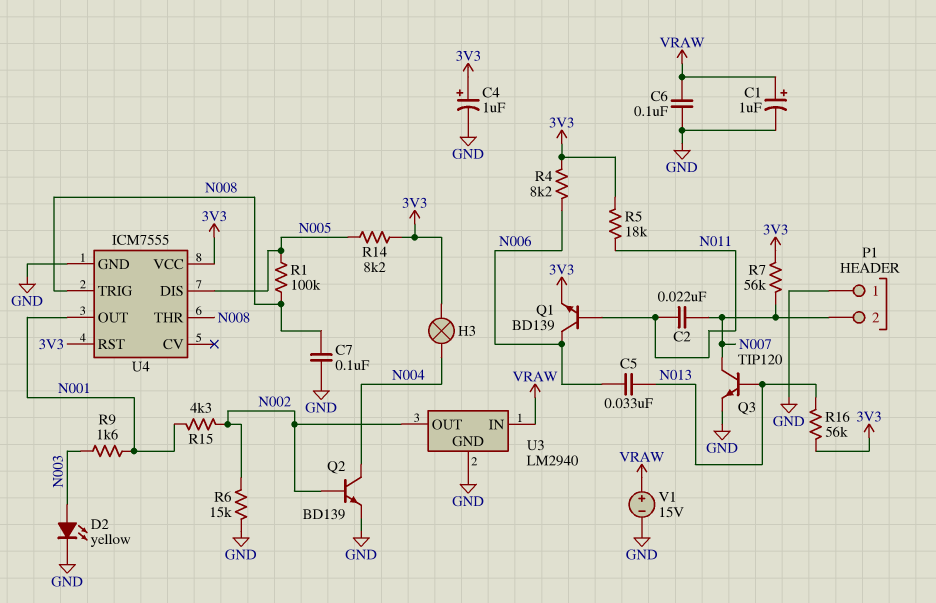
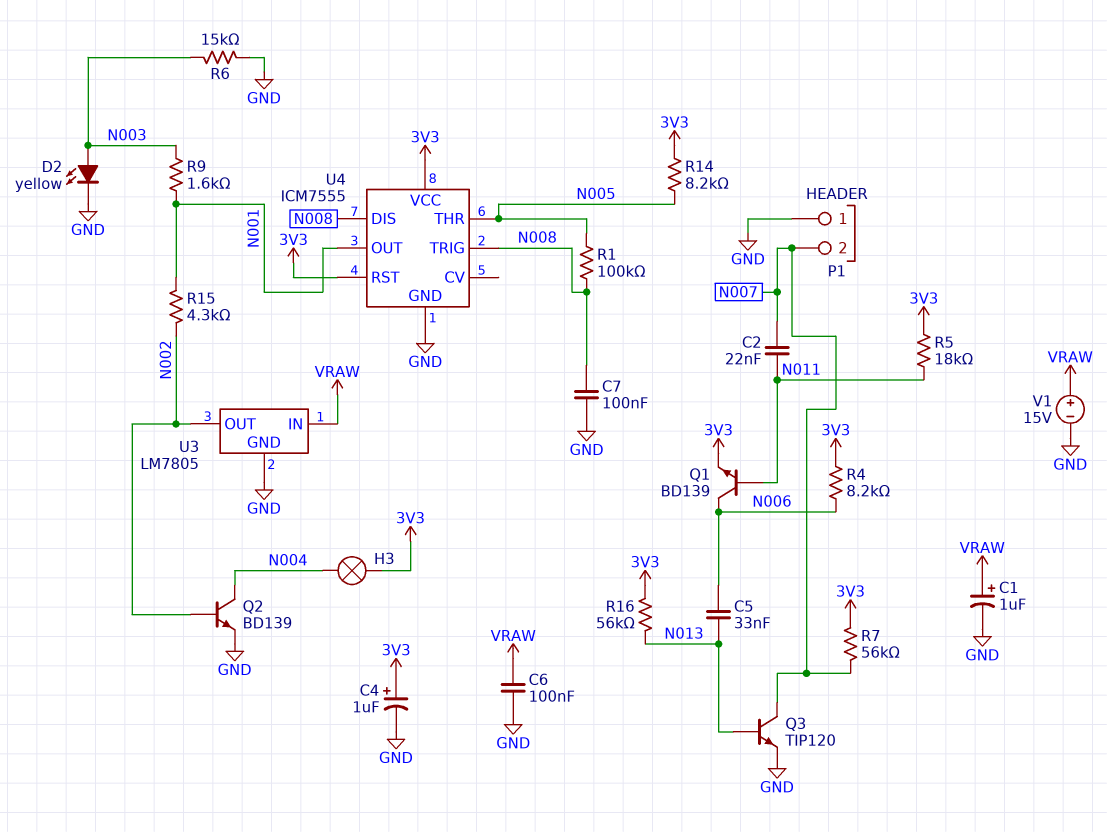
R6: 15k (GND, N002) -> 15k (GND, N003)
U3: LM2940 -> LM7805
U4 pin DIS: N005 -> N008
U4 pin THR: N008 -> N005

